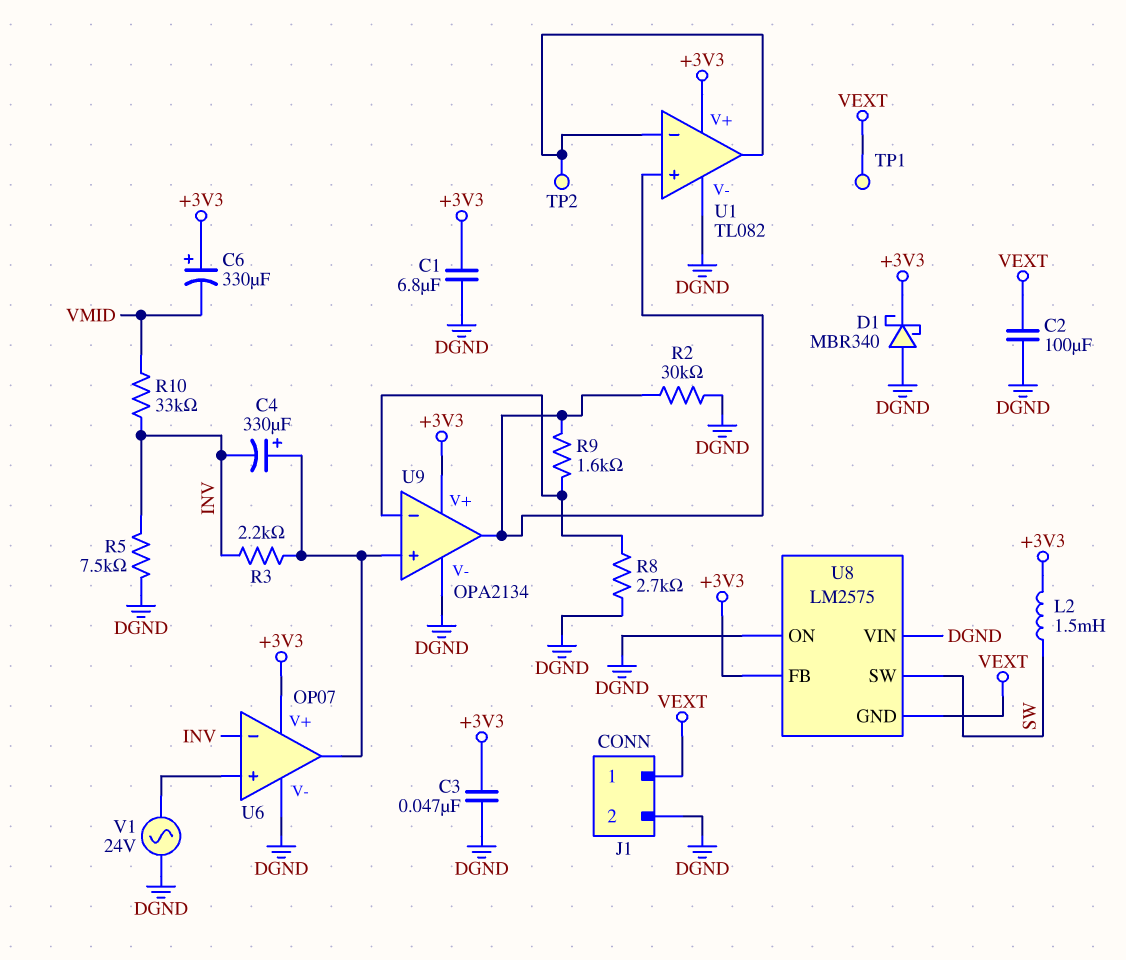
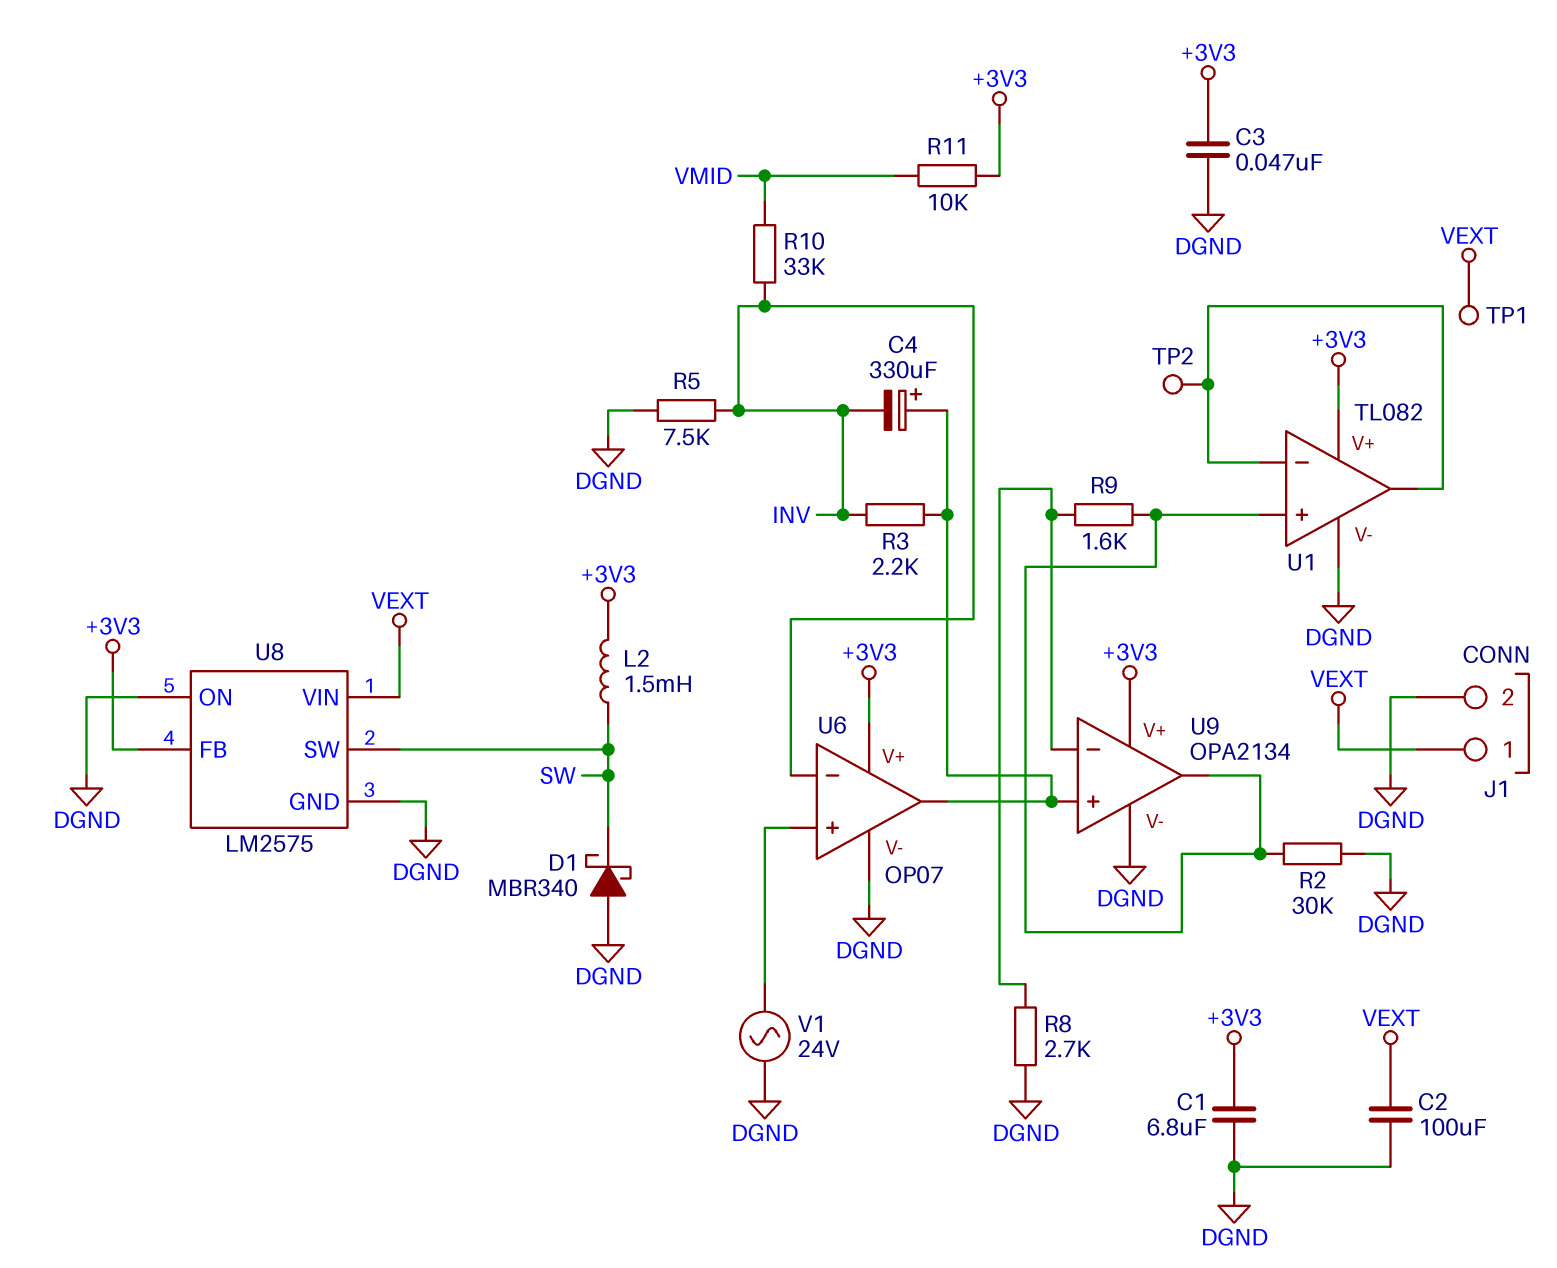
C6: 330uF (plus +3V3, minus VMID) -> none
D1: schottky MBR340 (A DGND, K +3V3) -> schottky MBR340 (A DGND, K SW)
R11: none -> 10k (+3V3, VMID)
U8 pin GND: VEXT -> DGND
U8 pin VIN: DGND -> VEXT

